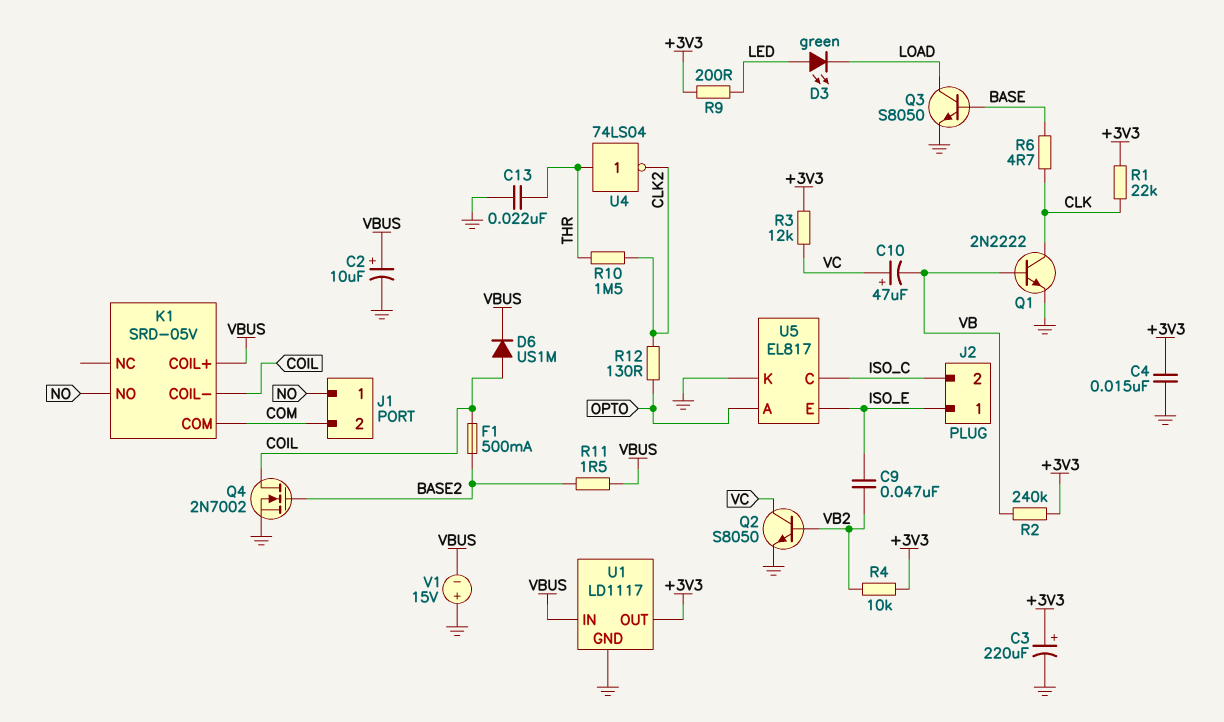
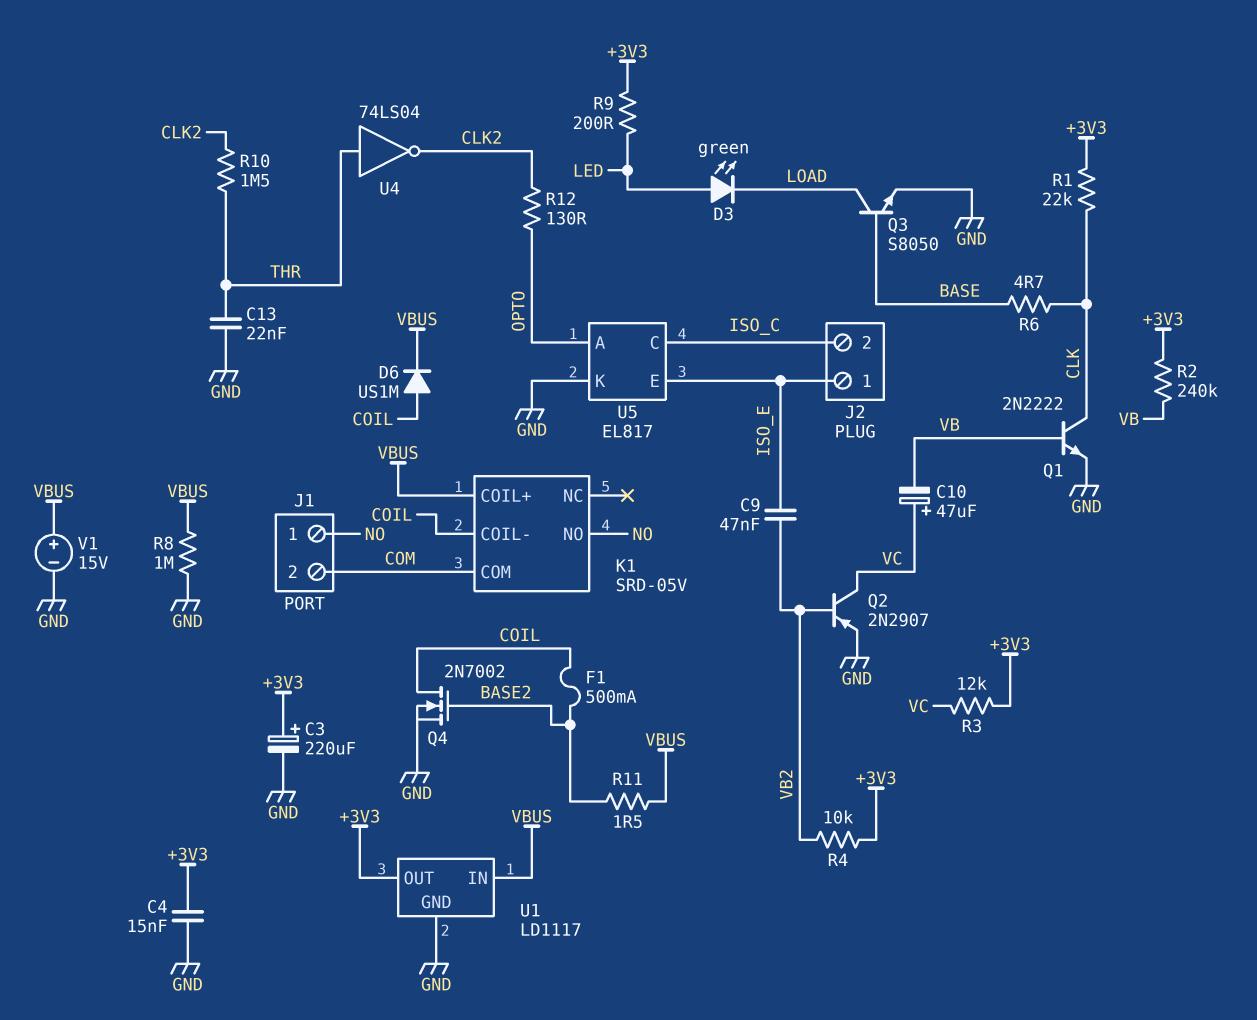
C2: 10uF (plus VBUS, minus GND) -> none
Q2: NPN S8050 (B VB2, C VC, E GND) -> PNP 2N2907 (B VB2, C VC, E GND)
R8: none -> 1M (GND, VBUS)
V1: 15V (plus GND, minus VBUS) -> 15V (plus VBUS, minus GND)

